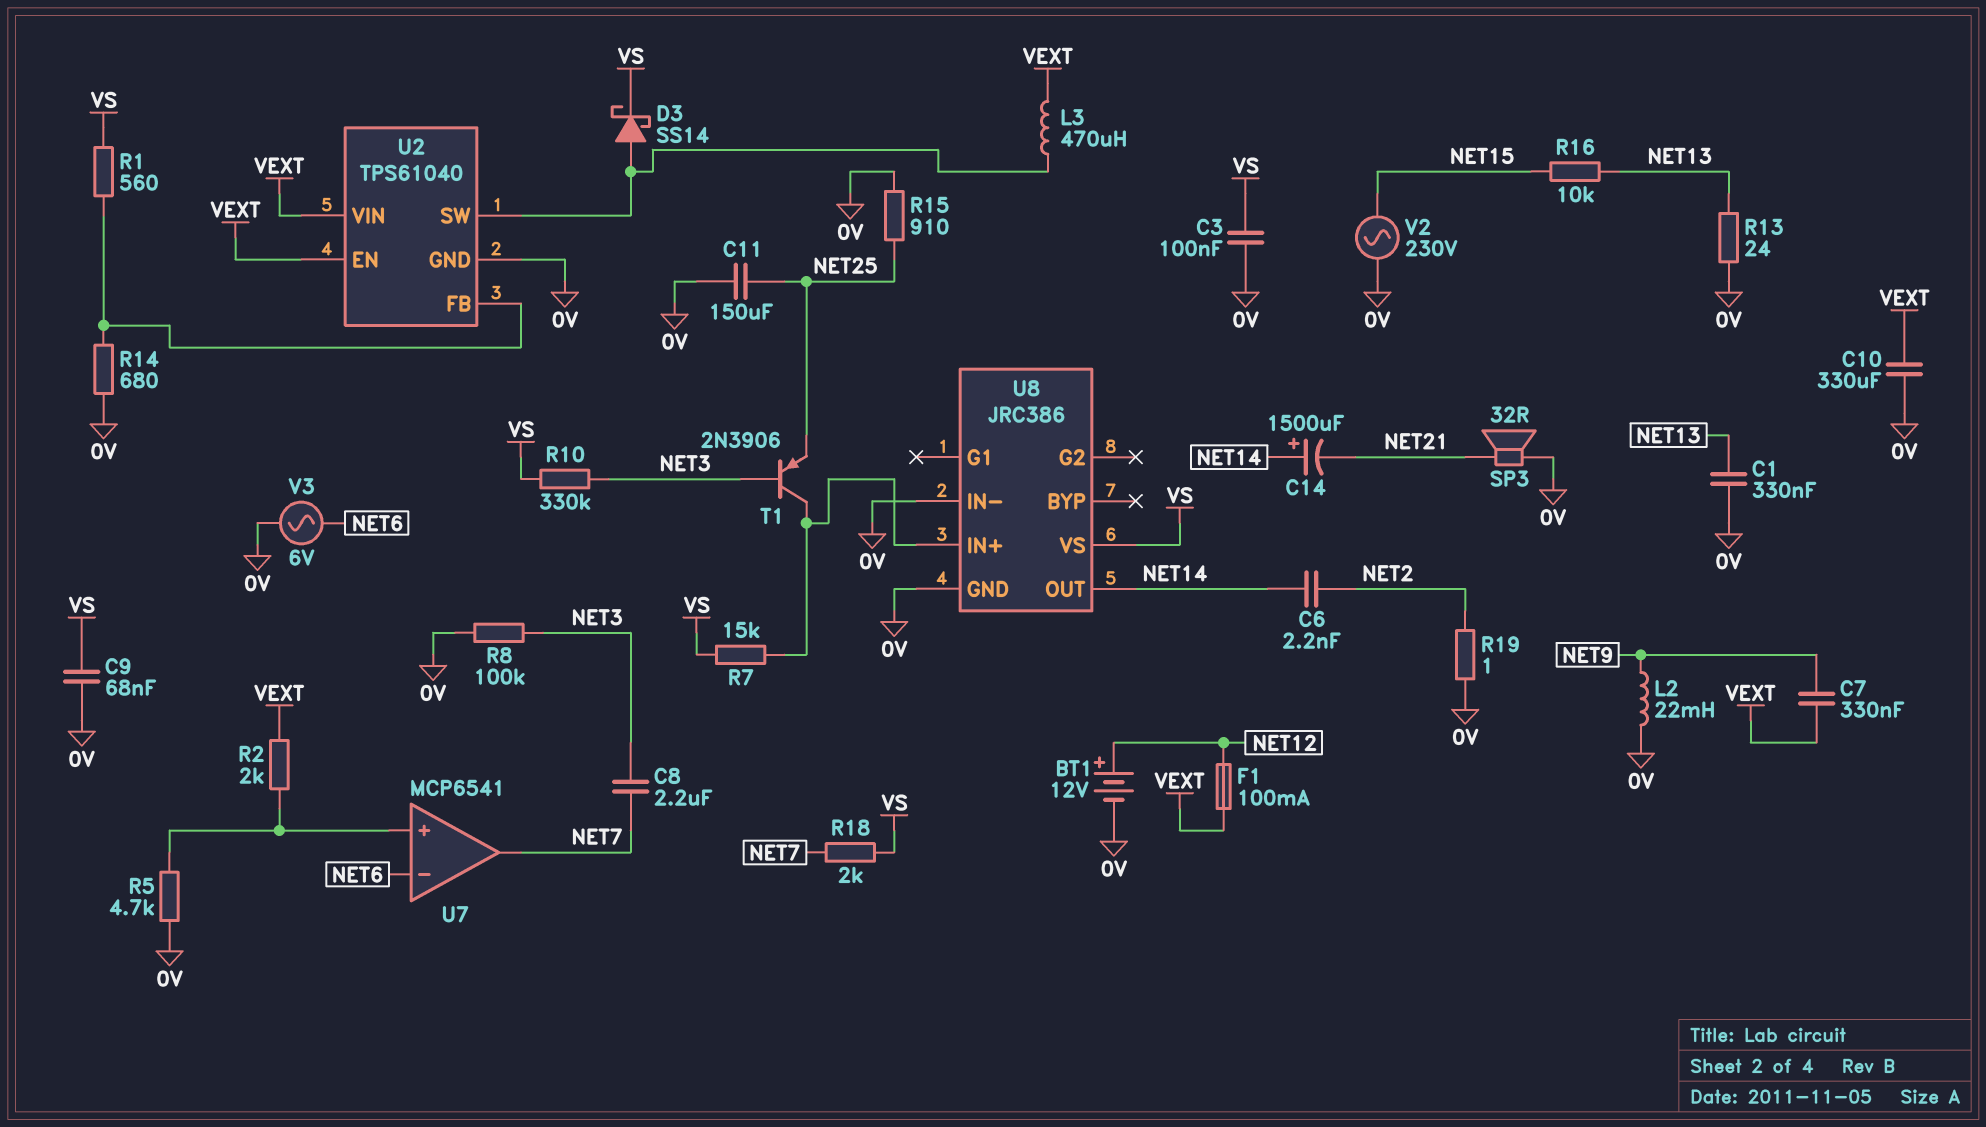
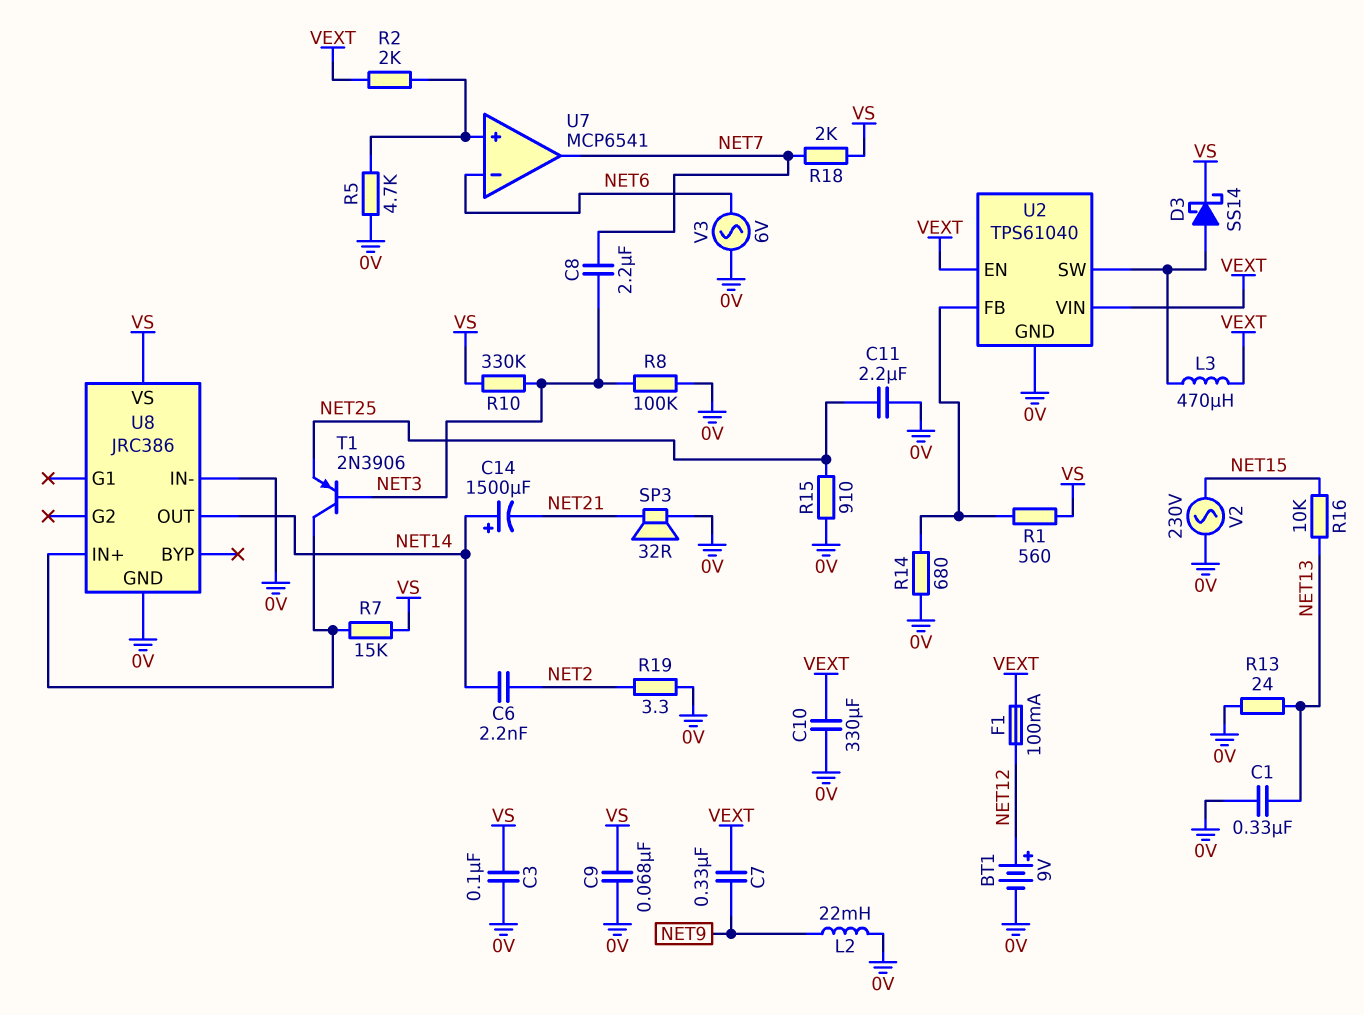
BT1: 12V (plus NET12, minus 0V) -> 9V (plus NET12, minus 0V)
C11: 150uF (0V, NET25) -> 2.2uF (0V, NET25)
R19: 1 (0V, NET2) -> 3.3 (0V, NET2)

